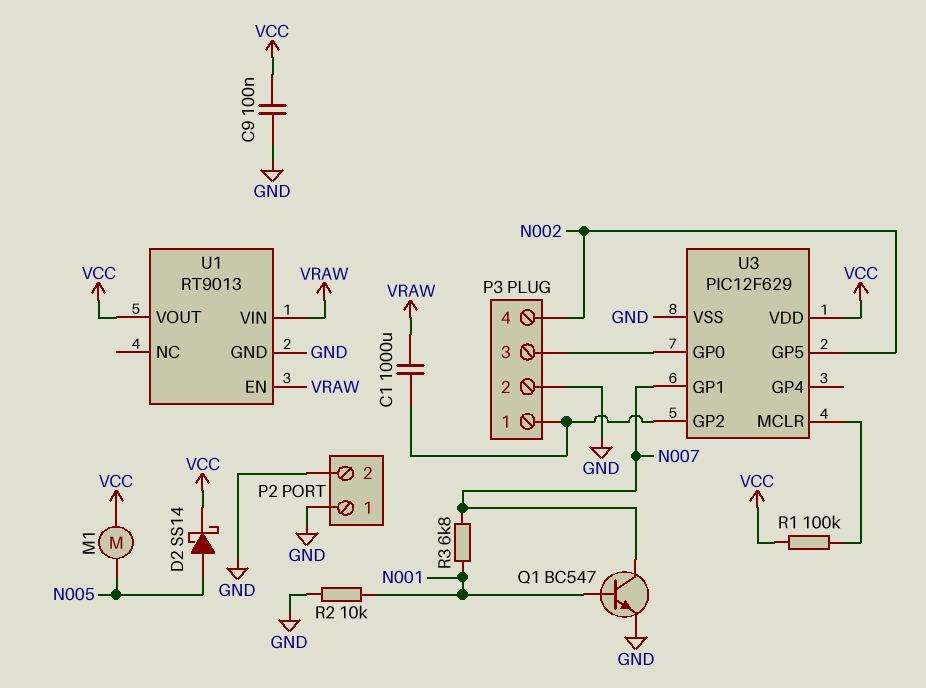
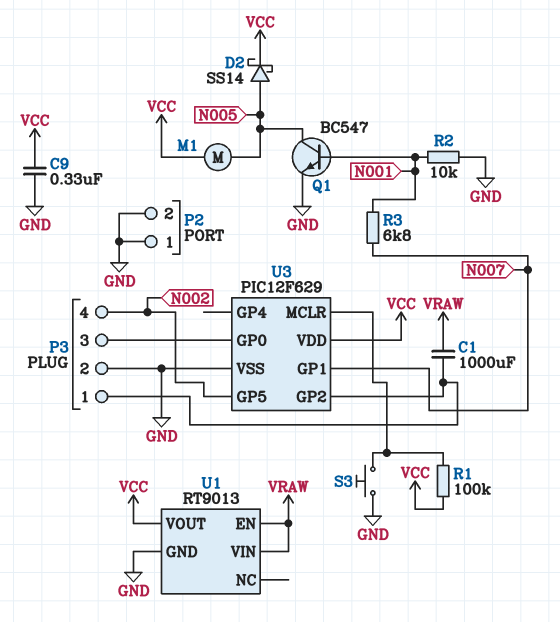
C9: 100nF (GND, VCC) -> 330nF (GND, VCC)
Q1: NPN BC547 (B N001, C N007, E GND) -> NPN BC547 (B N001, C N005, E GND)
S3: none -> button (GND, U3/MCLR)

